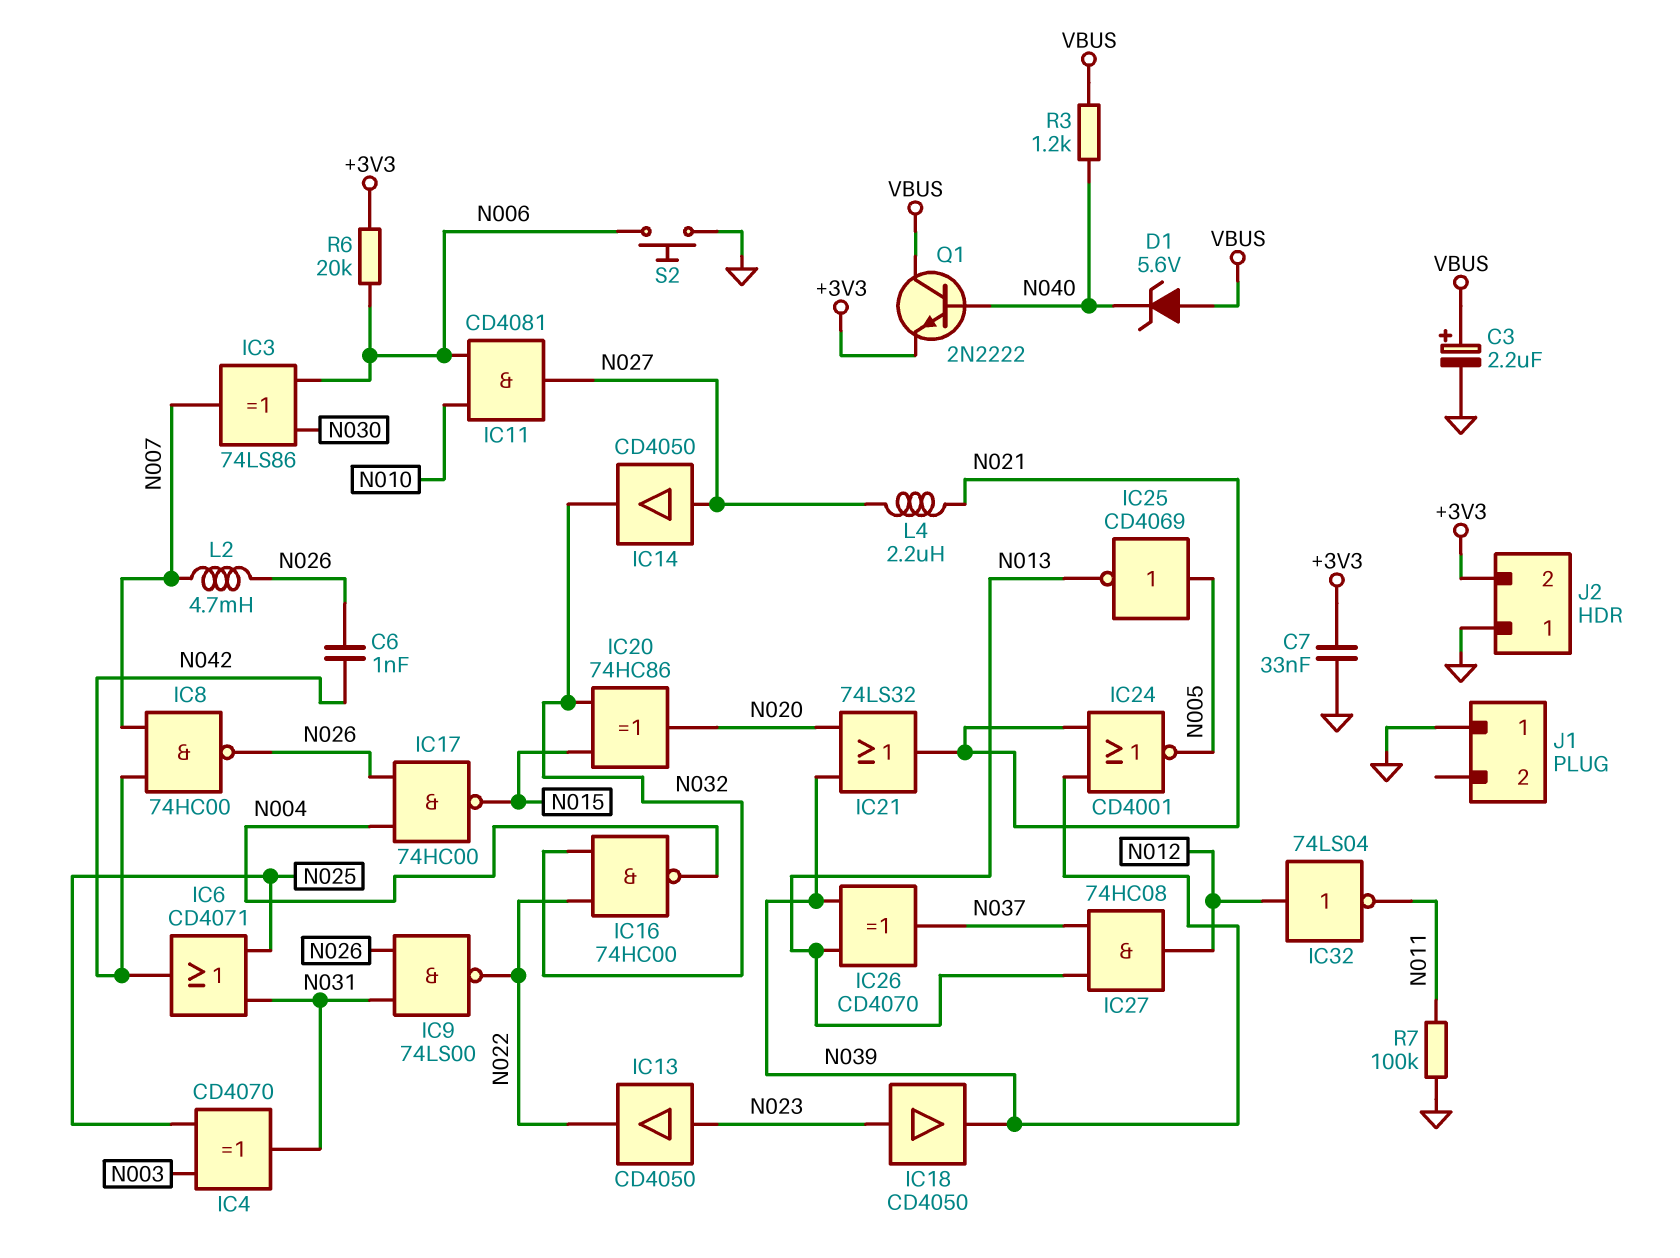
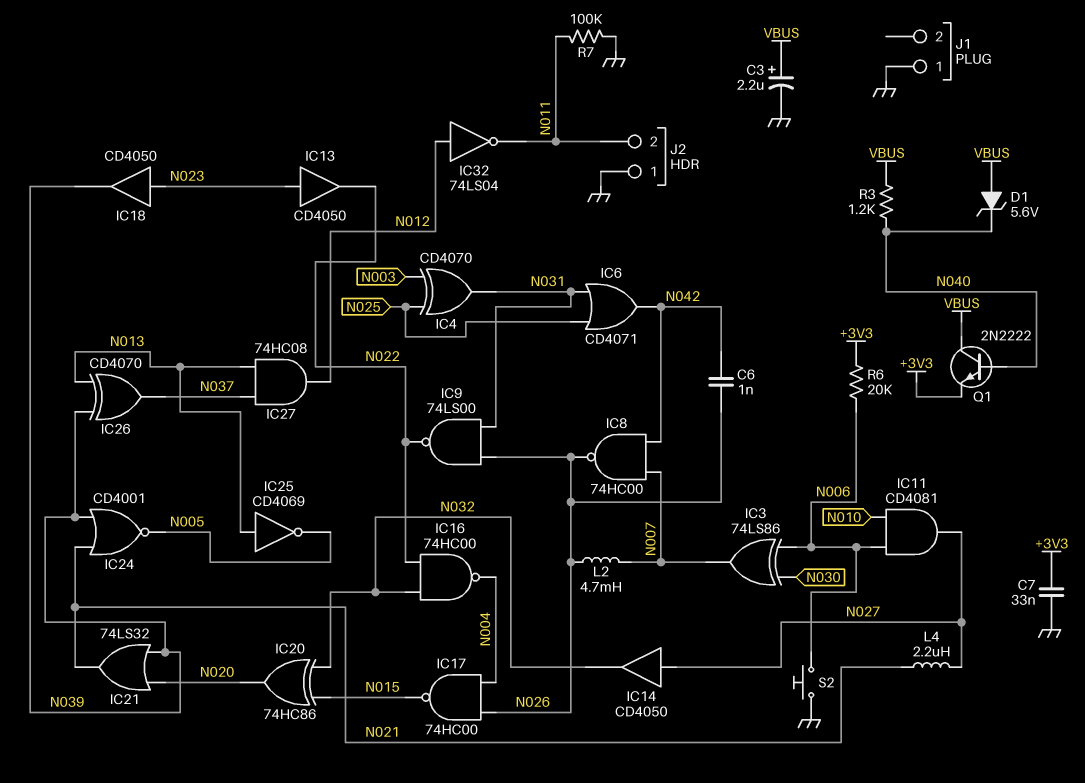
IC25: NOT CD4069 (in N005, out N013) -> NOT CD4069 (in N013, out N005)
J2 pin 2: +3V3 -> N011

